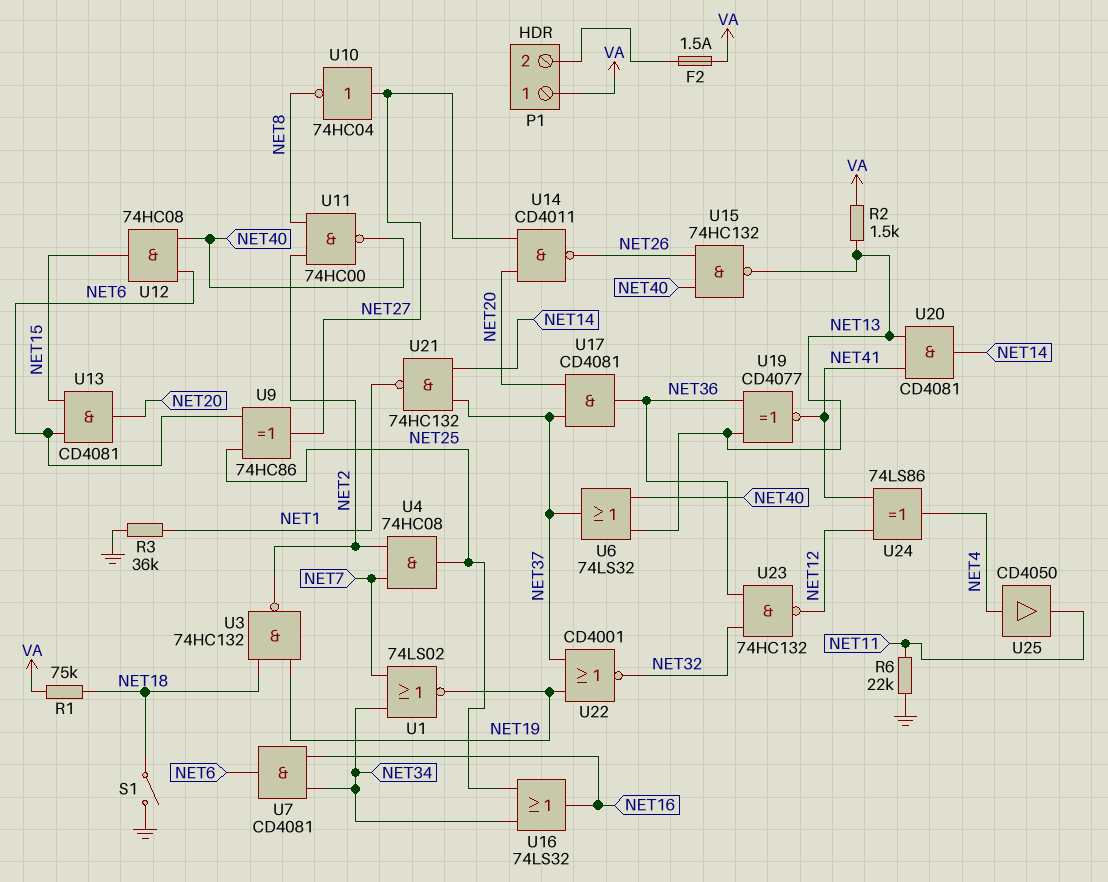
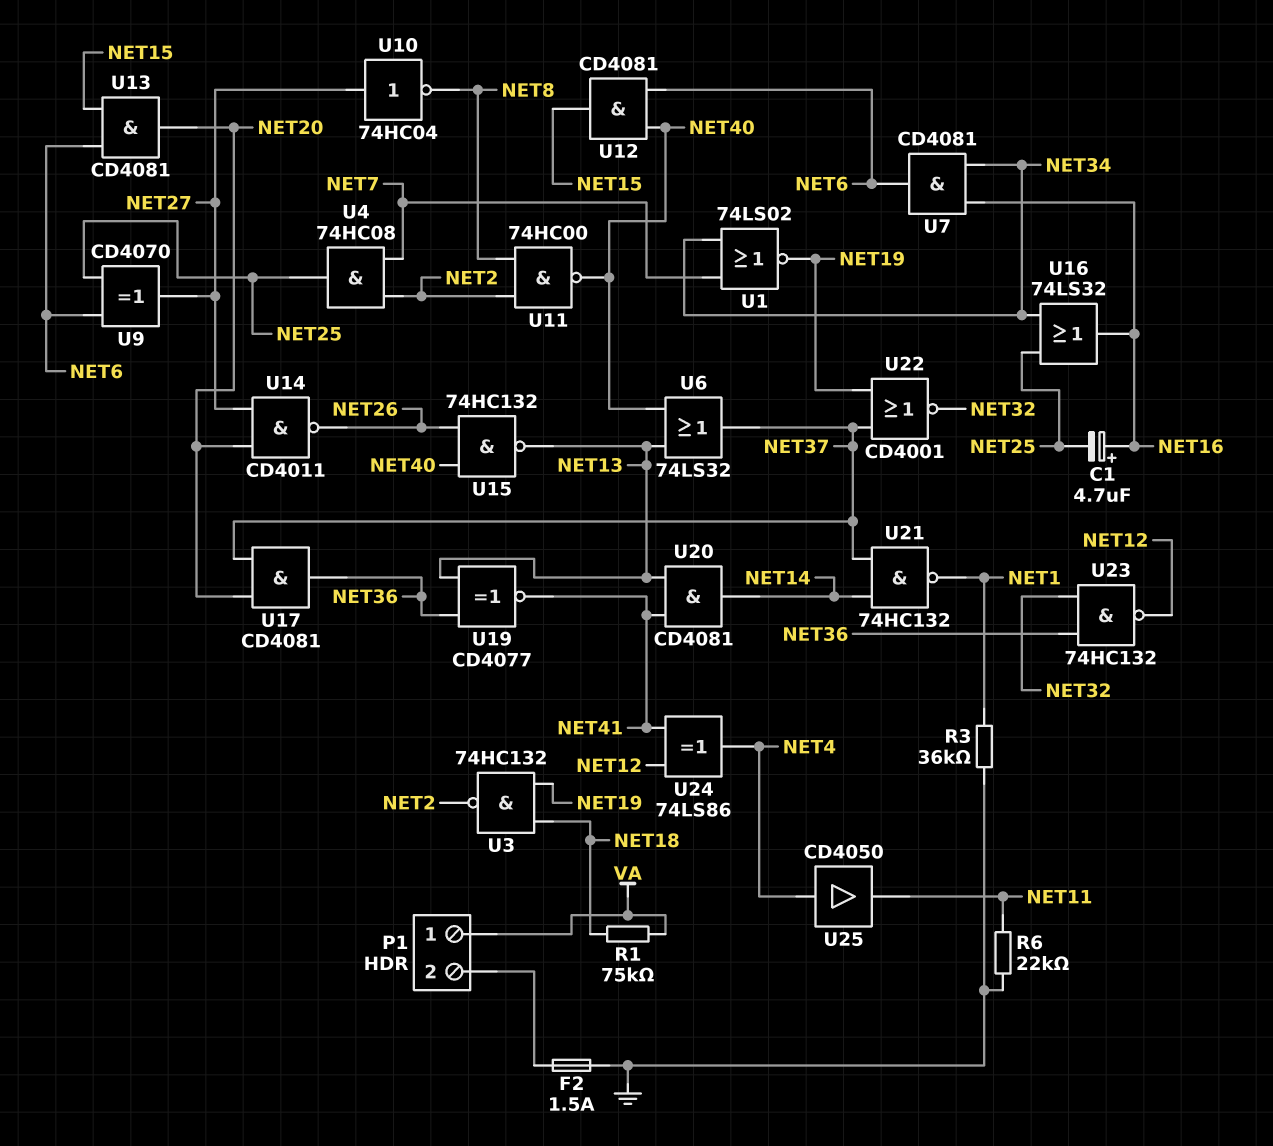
C1: none -> 4.7uF (plus NET16, minus NET25)
F2: 1.5A (P1/2, VA) -> 1.5A (GND, P1/2)
R2: 1.5k (NET13, VA) -> none
S1: switch (GND, NET18) -> none
U9: XOR 74HC86 (in NET6, in NET25, out NET27) -> XOR CD4070 (in NET6, in NET25, out NET27)
U12: AND 74HC08 (in NET6, in NET40, out NET15) -> AND CD4081 (in NET6, in NET40, out NET15)

